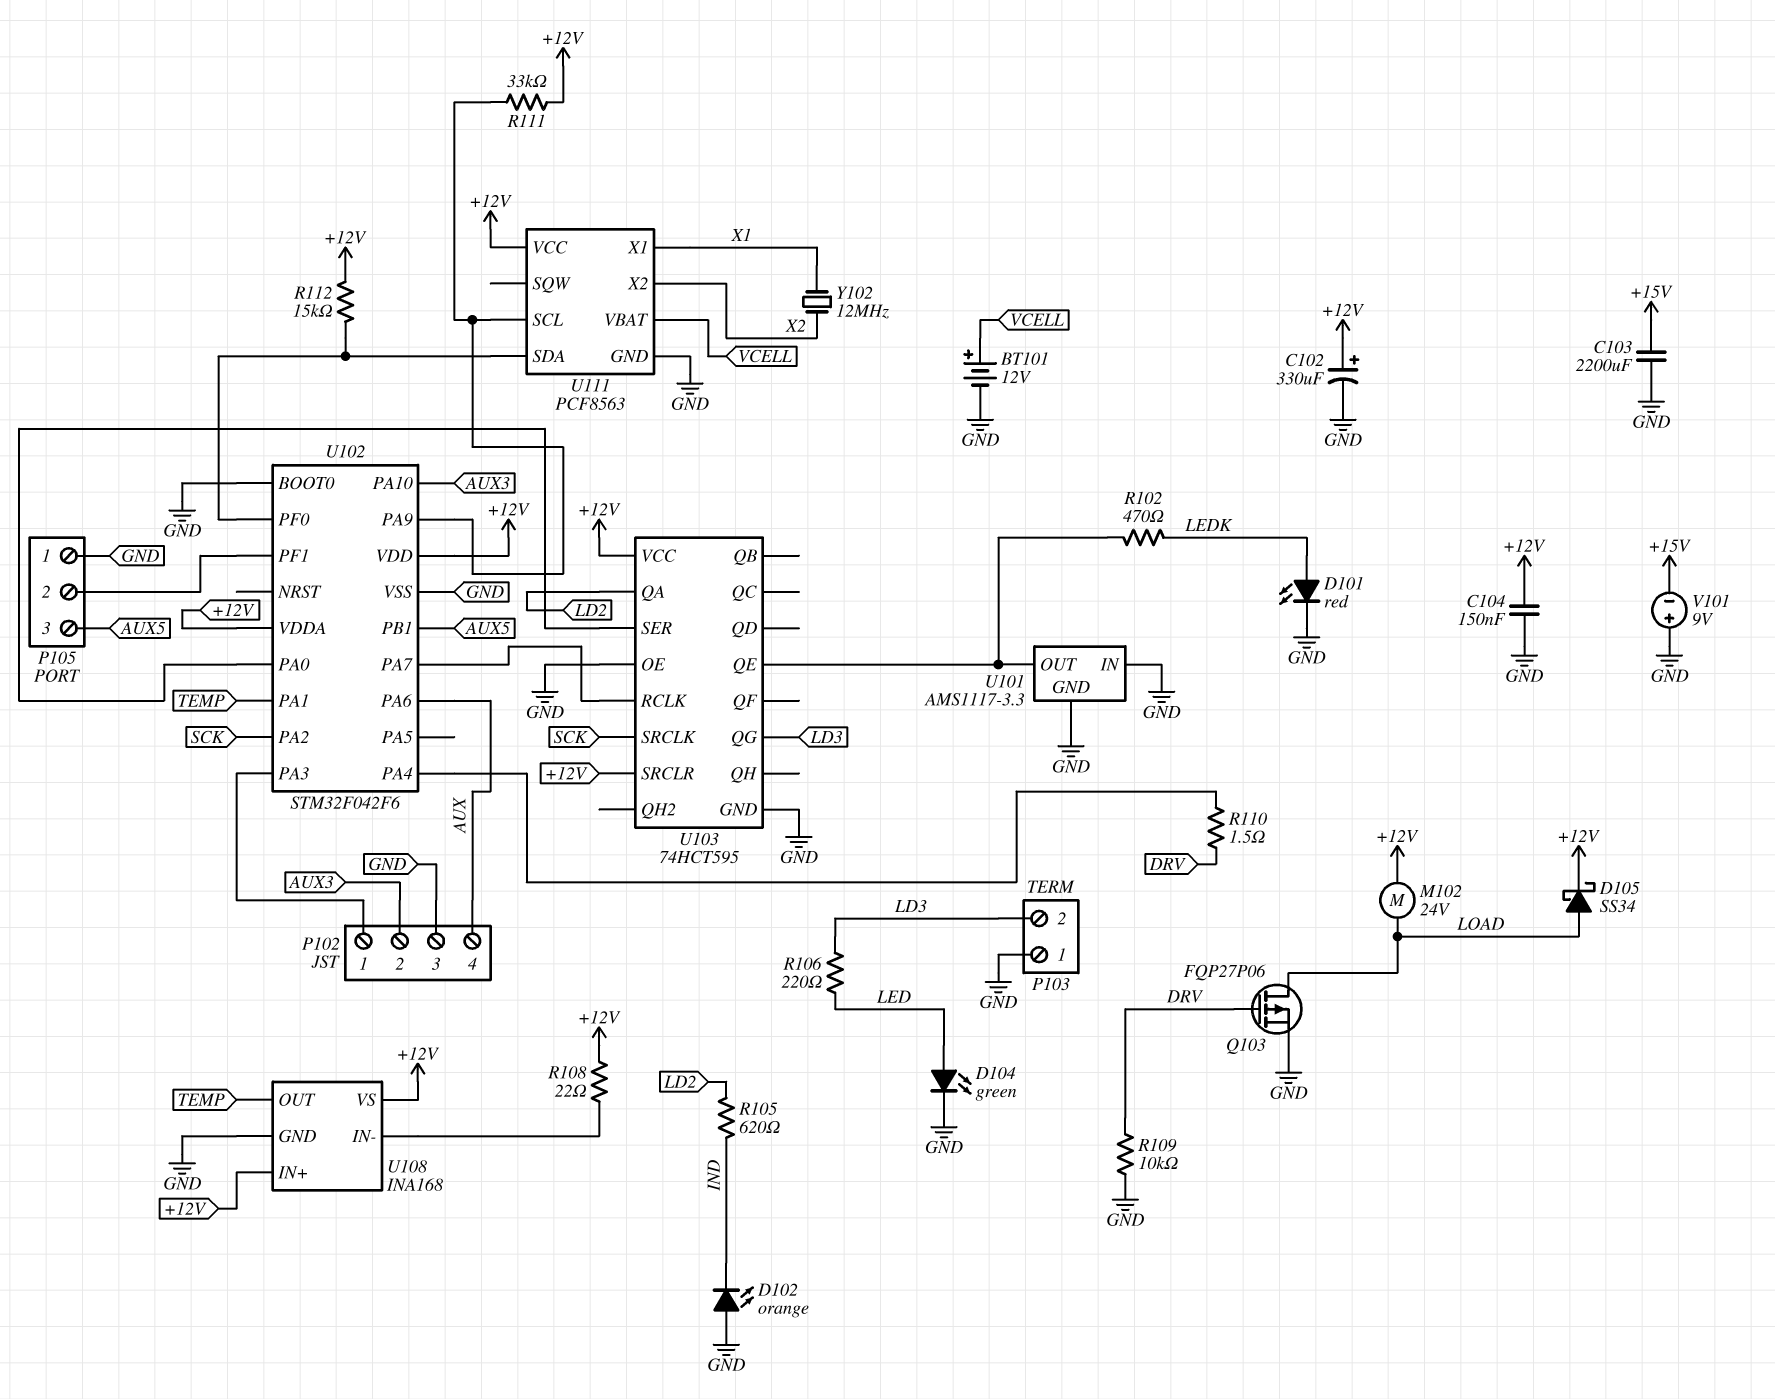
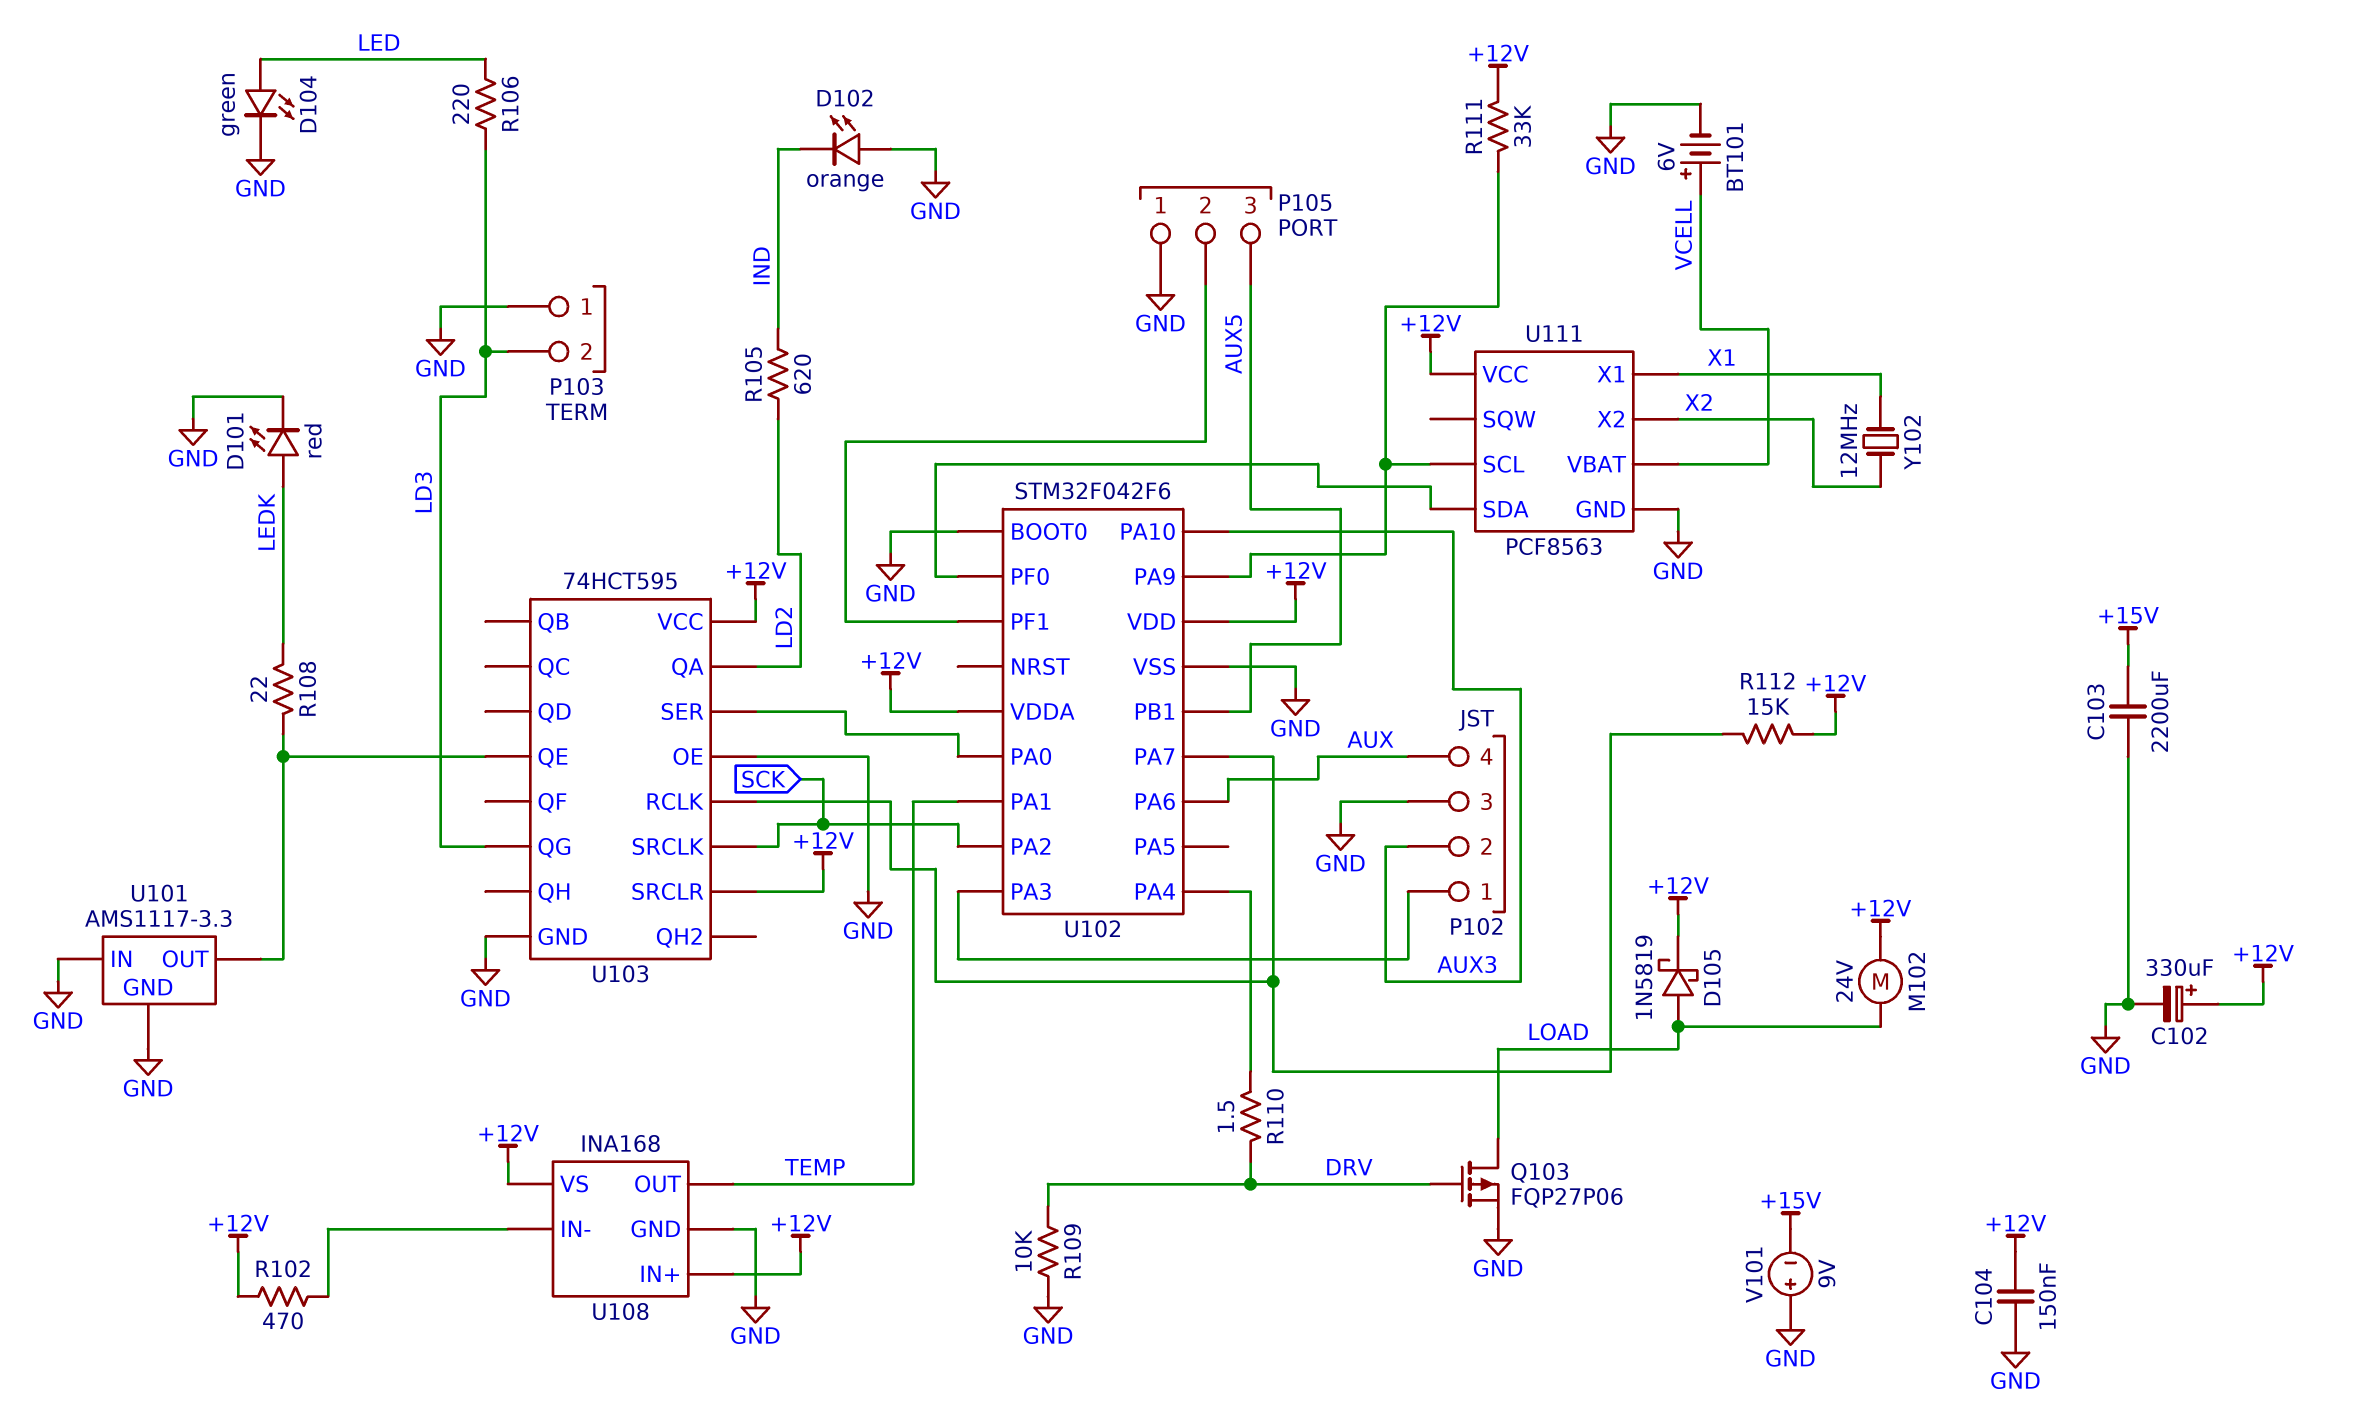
BT101: 12V (plus VCELL, minus GND) -> 6V (plus VCELL, minus GND)
D105: schottky SS34 (A LOAD, K +12V) -> schottky 1N5819 (A LOAD, K +12V)
R102: 470 (LEDK, U101/OUT) -> 470 (+12V, U108/IN-)
R108: 22 (+12V, U108/IN-) -> 22 (LEDK, U101/OUT)
R112: 15k (+12V, U102/PF0) -> 15k (+12V, U102/PA7)

